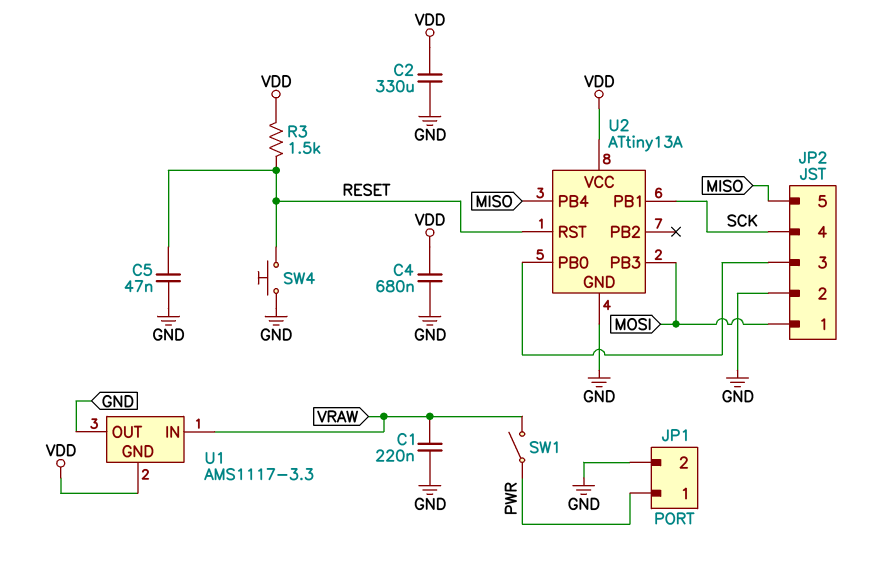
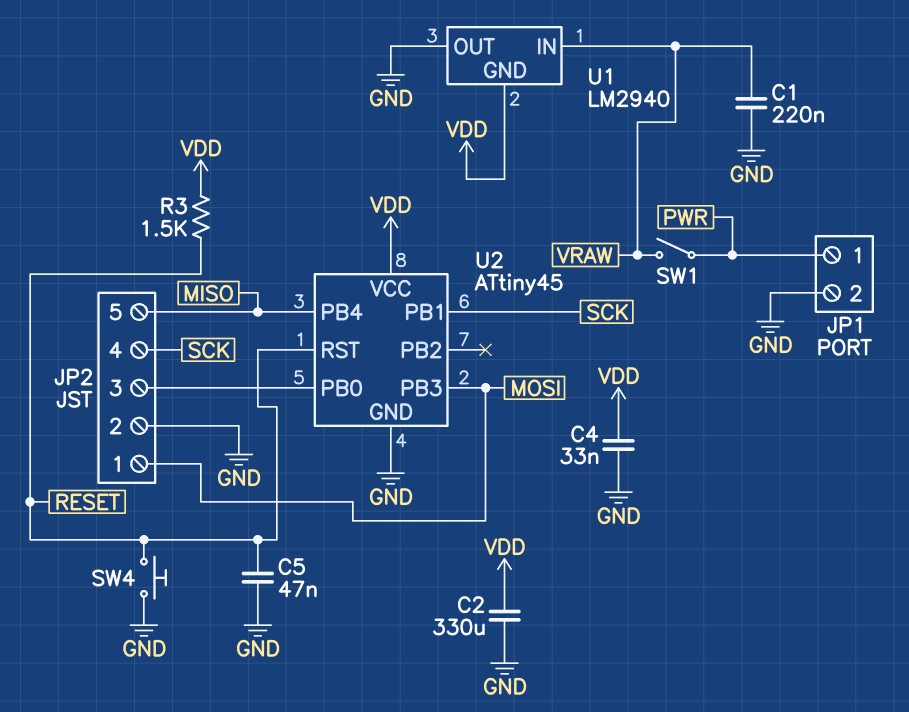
C4: 680nF (GND, VDD) -> 33nF (GND, VDD)
U1: AMS1117-3.3 -> LM2940
U2: ATtiny13A -> ATtiny45

